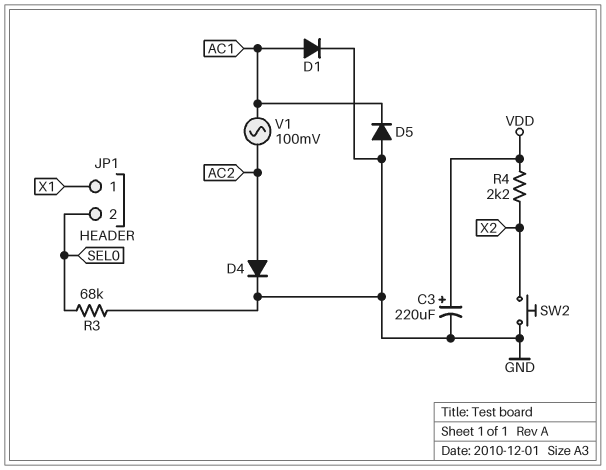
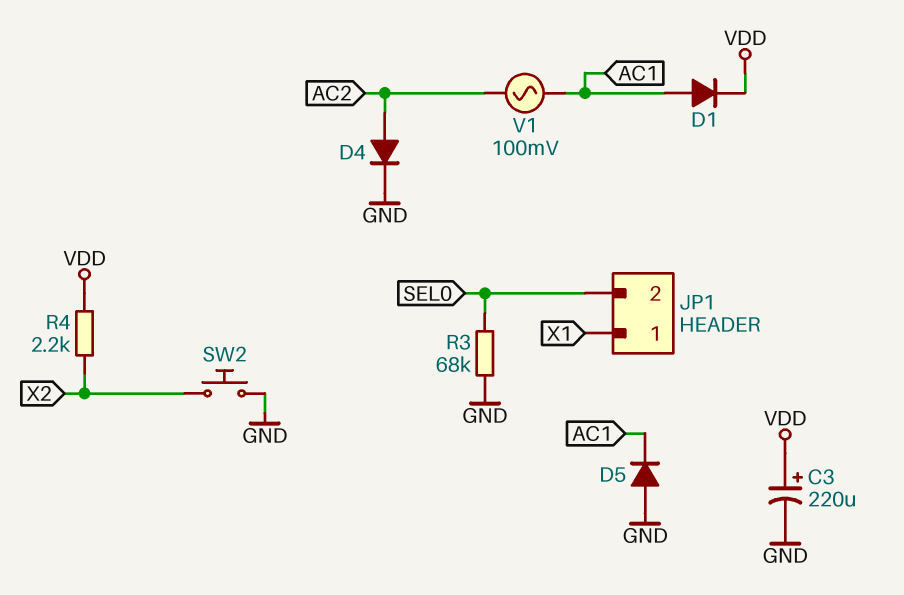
D1: diode (A AC1, K GND) -> diode (A AC1, K VDD)

